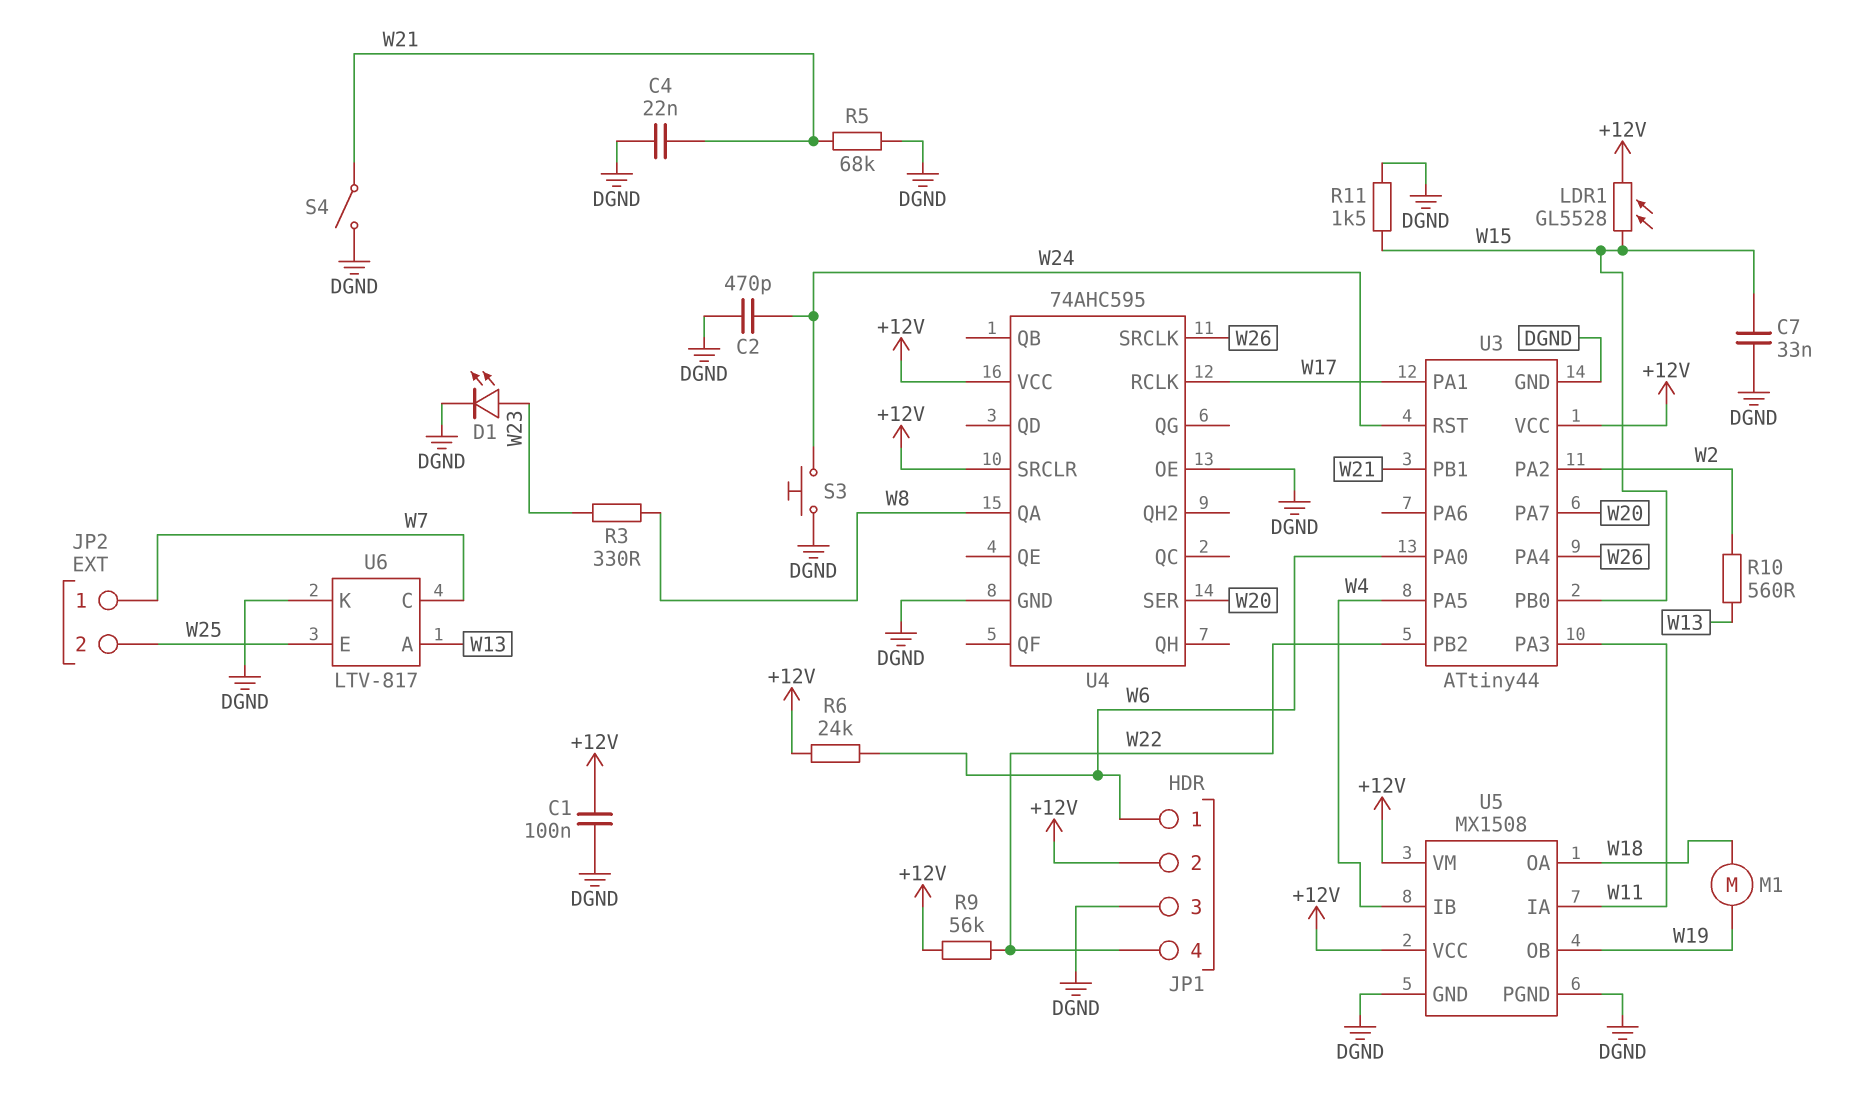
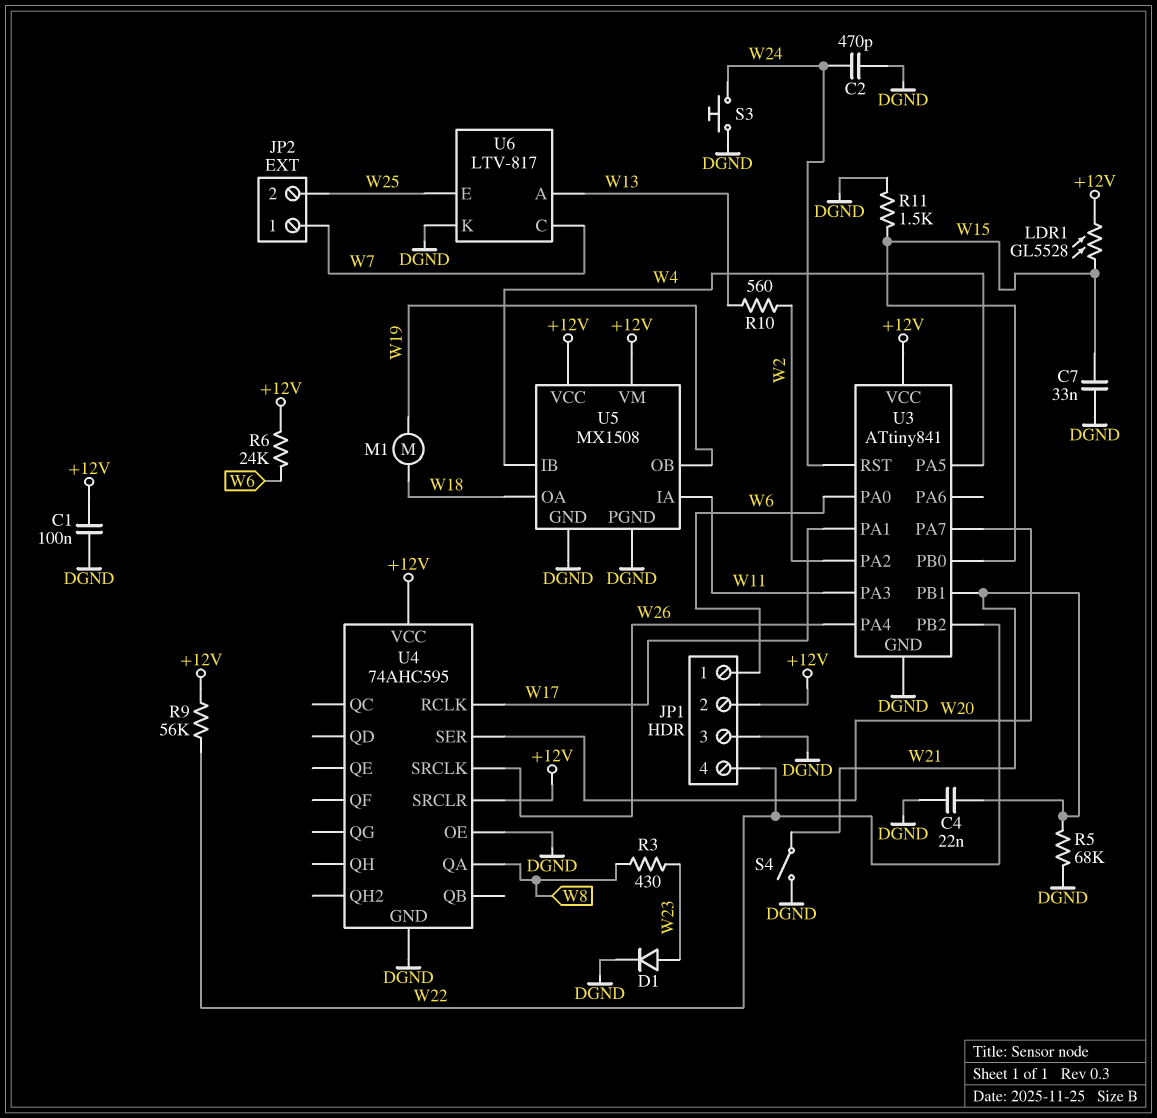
D1: LED (A W23, K DGND) -> diode (A W23, K DGND)
R3: 330 (W8, W23) -> 430 (W8, W23)
U3: ATtiny44 -> ATtiny841

